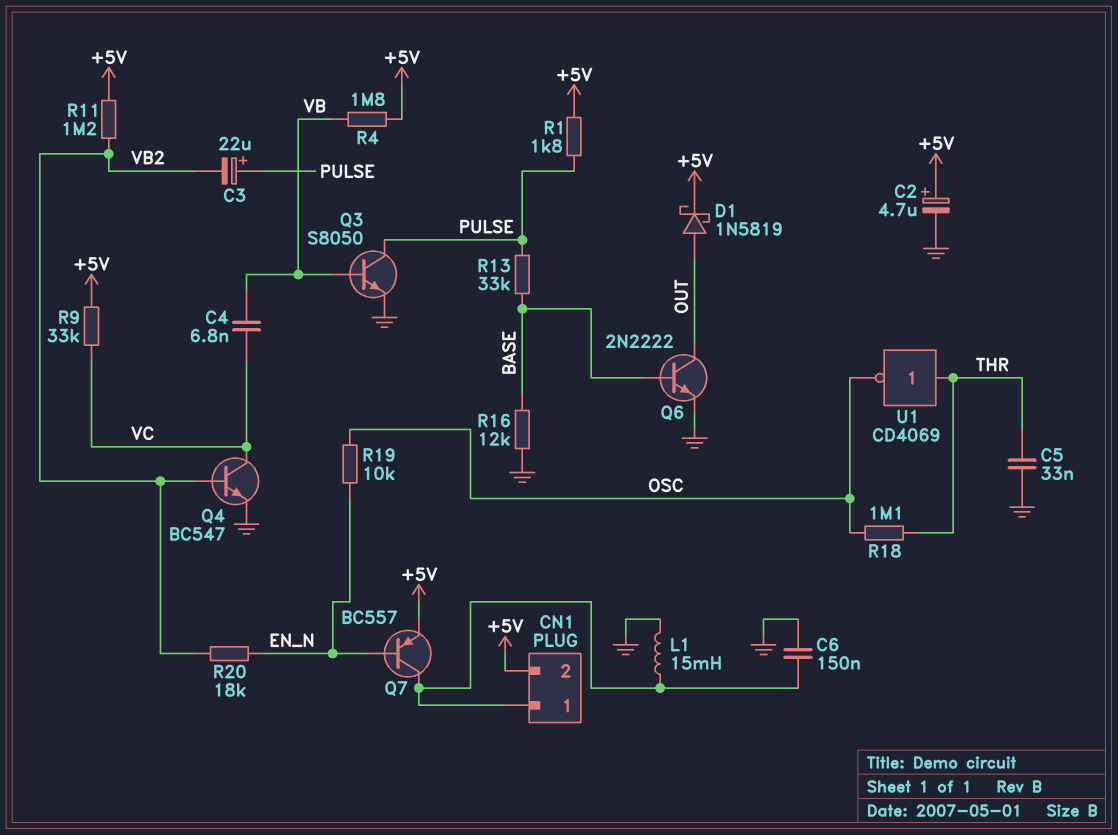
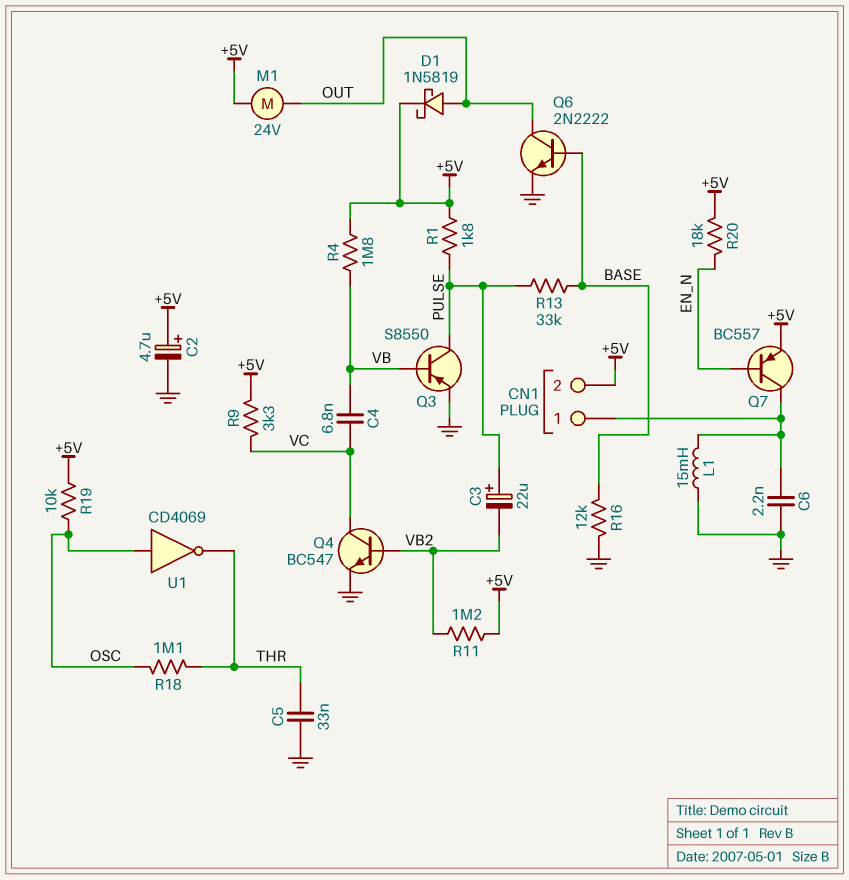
C6: 150nF (CN1/1, GND) -> 2.2nF (CN1/1, GND)
M1: none -> motor 24V (+5V, OUT)
Q3: NPN S8050 (B VB, C PULSE, E GND) -> PNP S8550 (B VB, C PULSE, E GND)
R9: 33k (+5V, VC) -> 3.3k (+5V, VC)
R19: 10k (EN_N, OSC) -> 10k (+5V, OSC)
R20: 18k (EN_N, VB2) -> 18k (+5V, EN_N)
U1: NOT CD4069 (in THR, out OSC) -> NOT CD4069 (in OSC, out THR)

